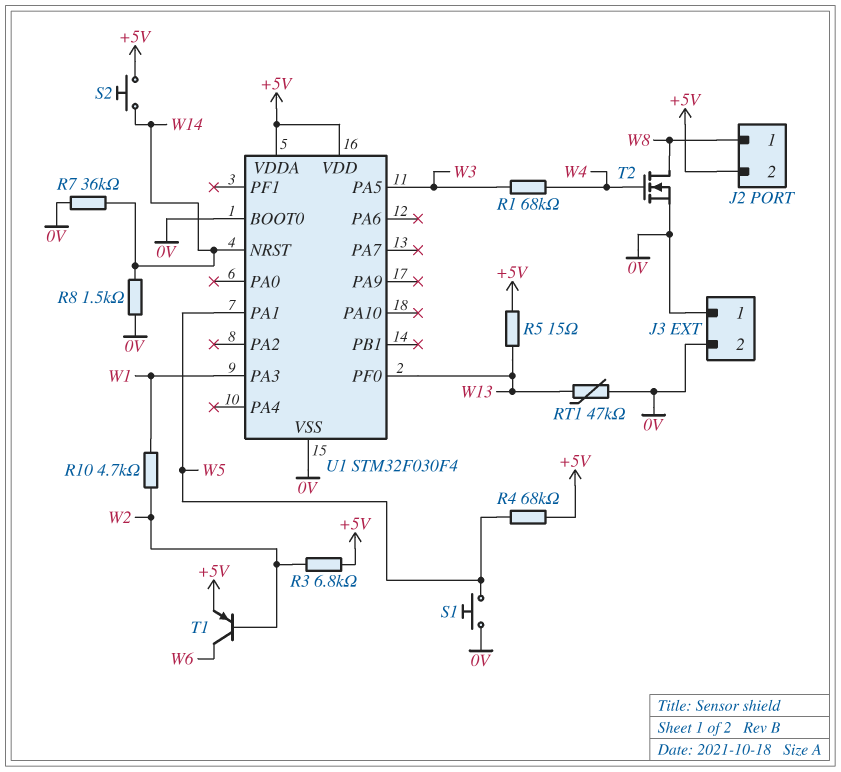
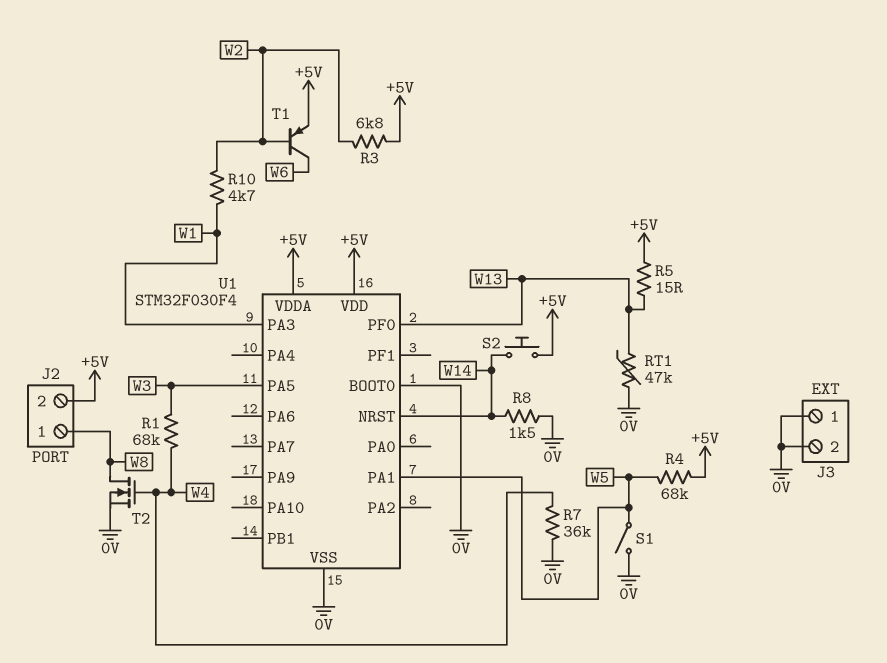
R7: 36k (0V, W14) -> 36k (0V, W4)
S1: button (0V, W5) -> switch (0V, W5)

